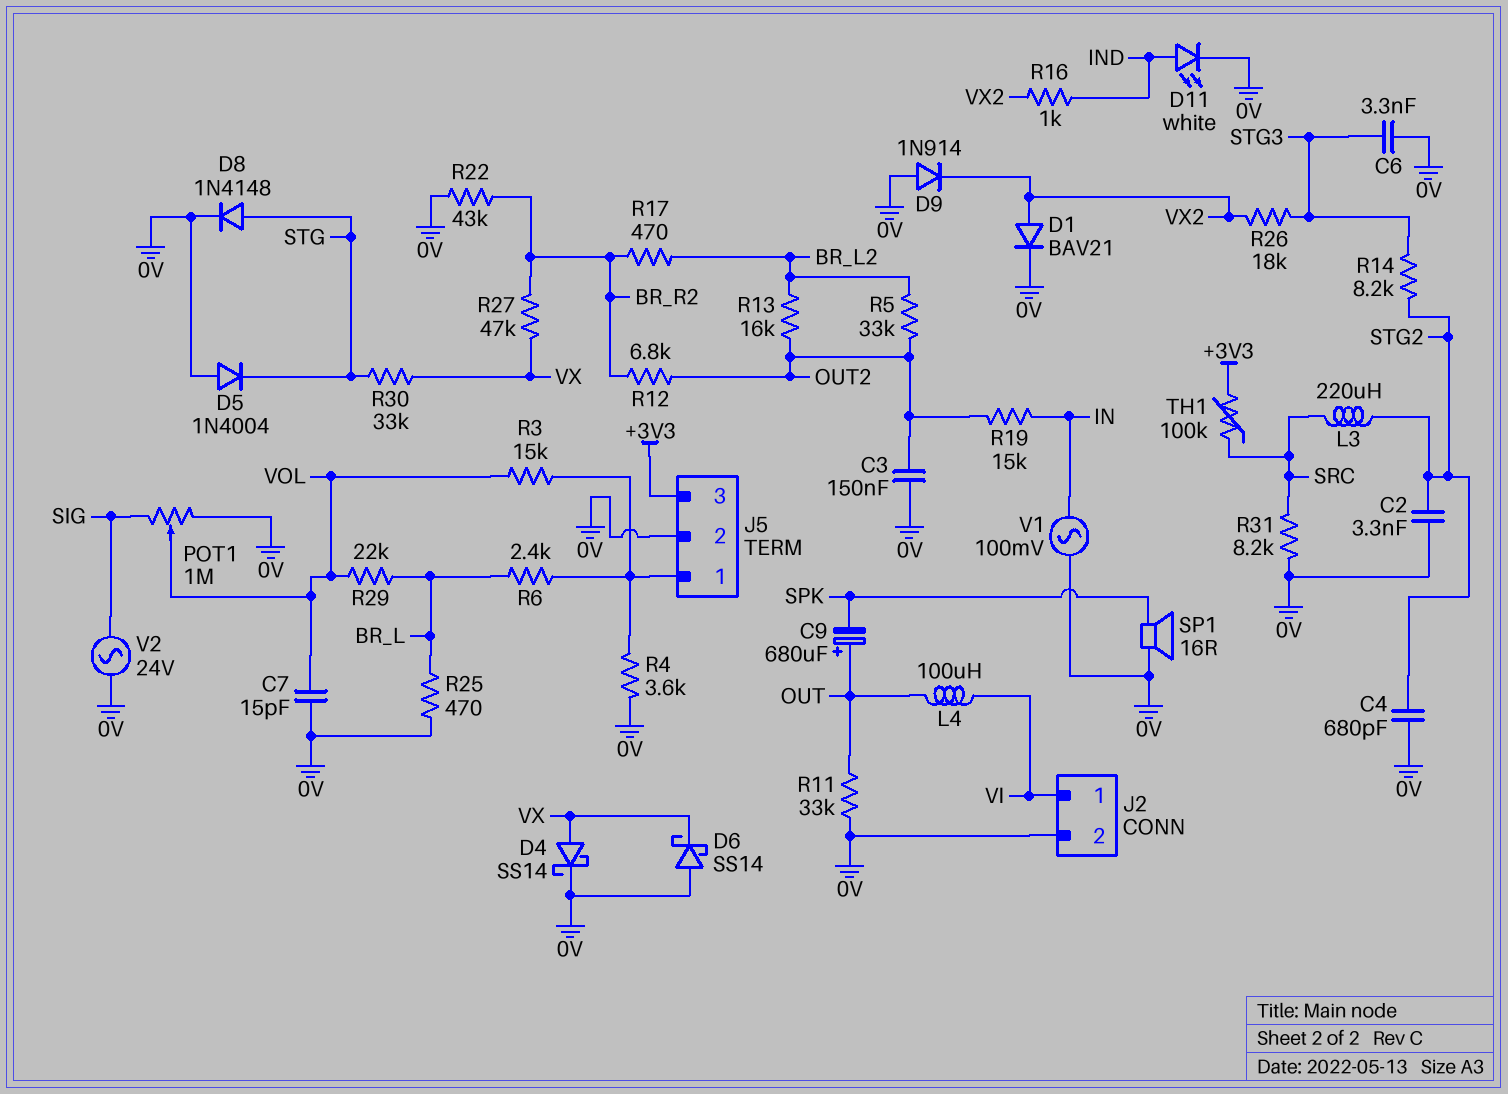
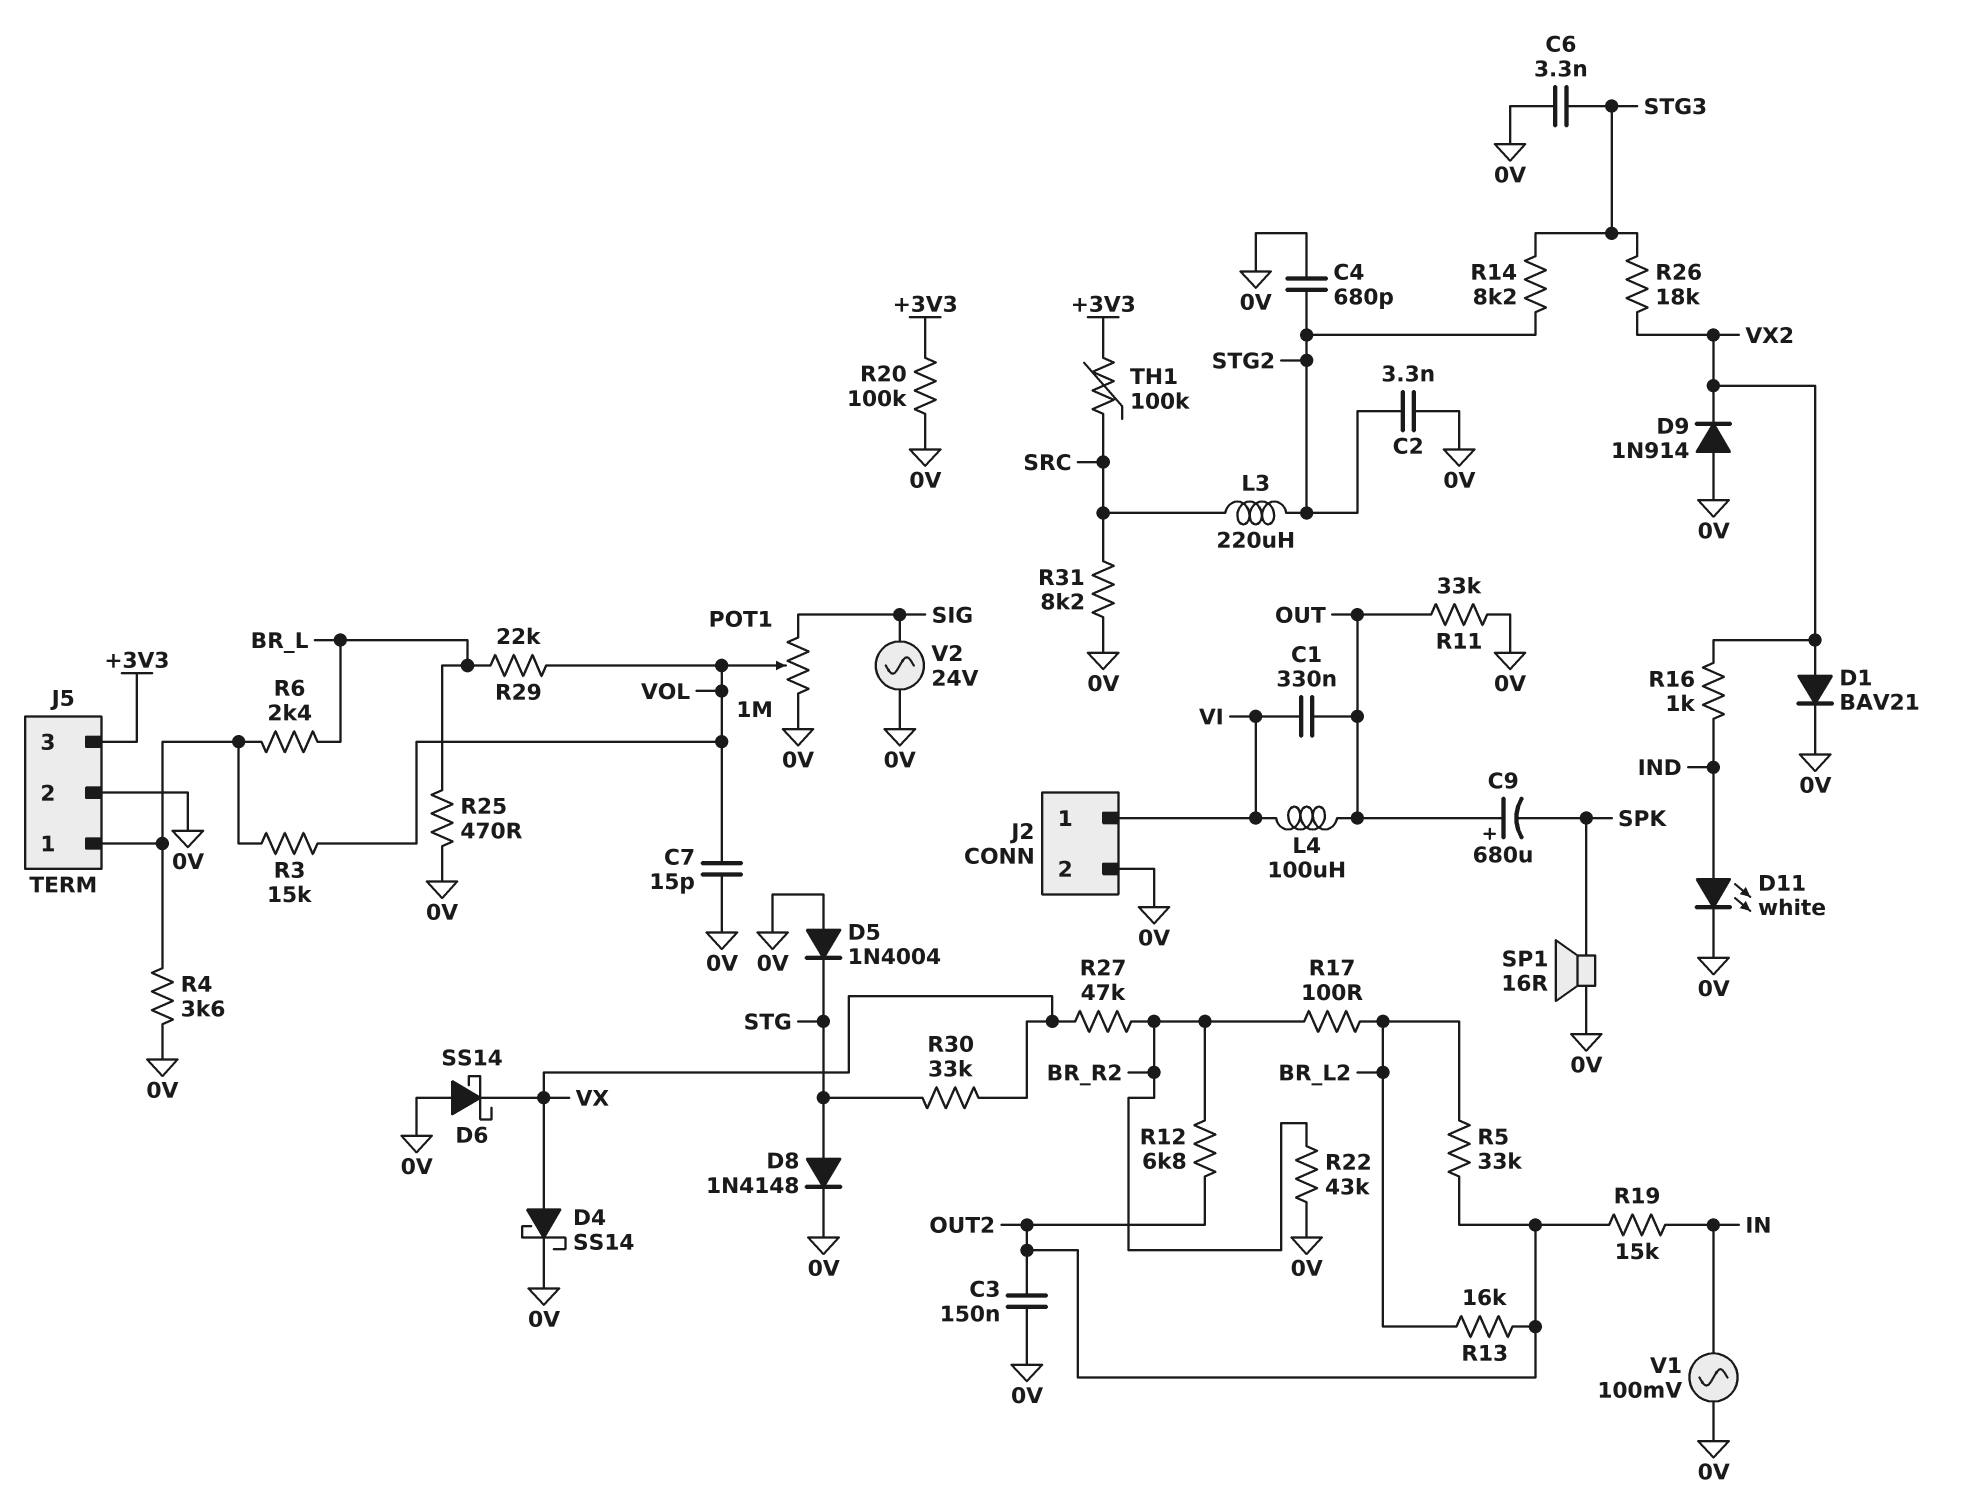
C1: none -> 330nF (OUT, VI)
R17: 470 (BR_L2, BR_R2) -> 100 (BR_L2, BR_R2)
R20: none -> 100k (+3V3, 0V)

